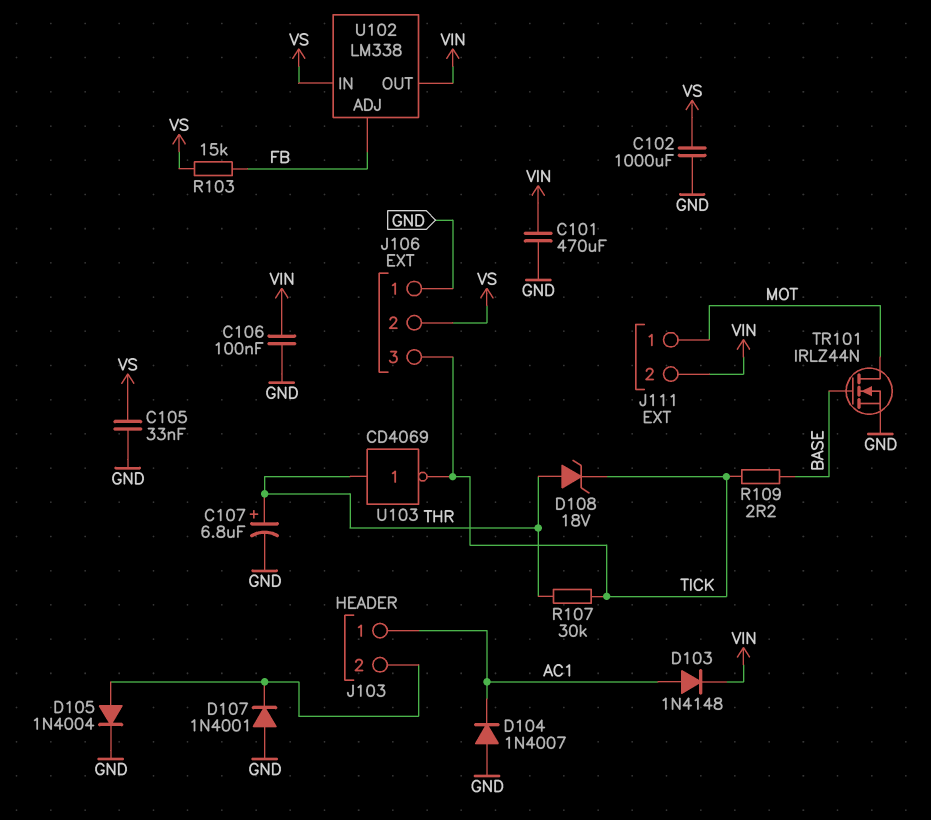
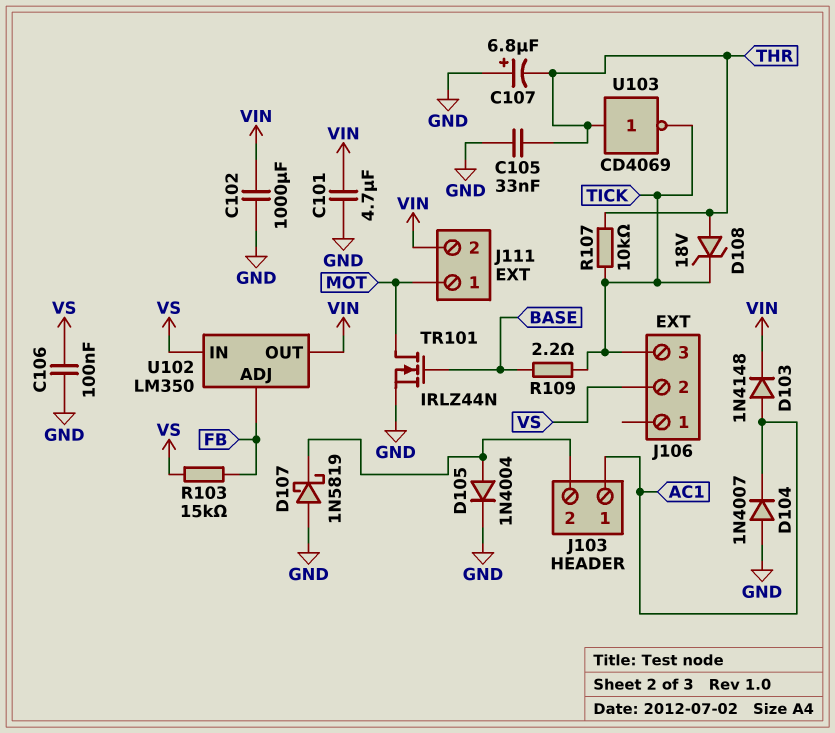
C101: 470uF (GND, VIN) -> 4.7uF (GND, VIN)
C102: 1000uF (GND, VS) -> 1000uF (GND, VIN)
C105: 33nF (GND, VS) -> 33nF (GND, THR)
C106: 100nF (GND, VIN) -> 100nF (GND, VS)
C107: 6.8uF (plus THR, minus GND) -> 6.8uF (plus GND, minus THR)
D107: diode 1N4001 (A GND, K J103/2) -> schottky 1N5819 (A GND, K J103/2)
J106 pin 1: GND -> none
R107: 30k (THR, TICK) -> 10k (THR, TICK)
U102: LM338 -> LM350

